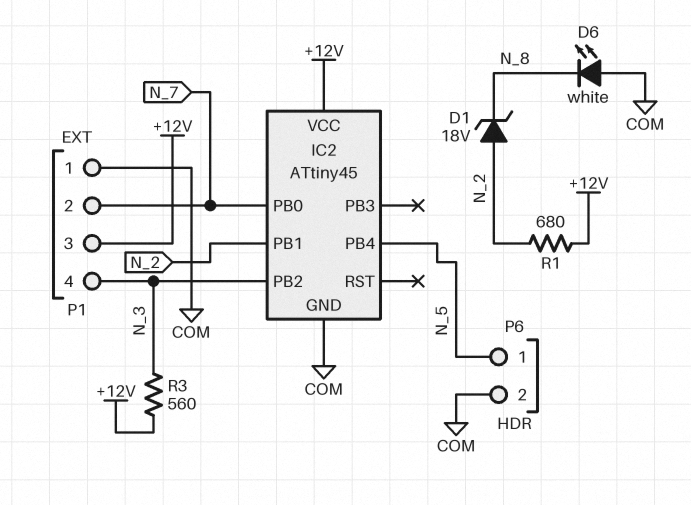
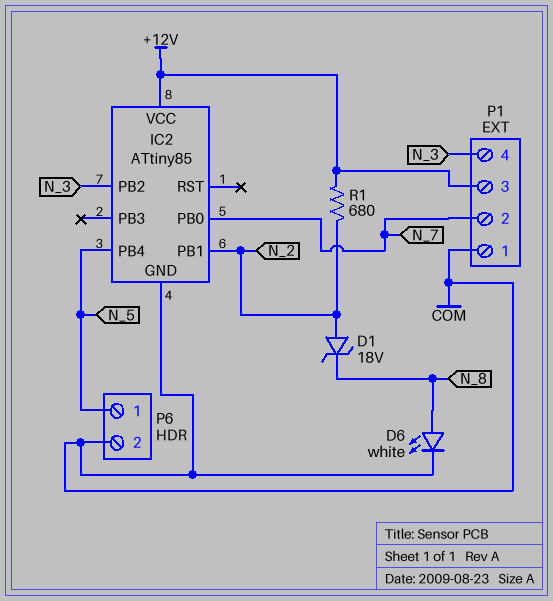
D6: LED white (A COM, K N_8) -> LED white (A N_8, K COM)
IC2: ATtiny45 -> ATtiny85
R3: 560 (+12V, N_3) -> none

